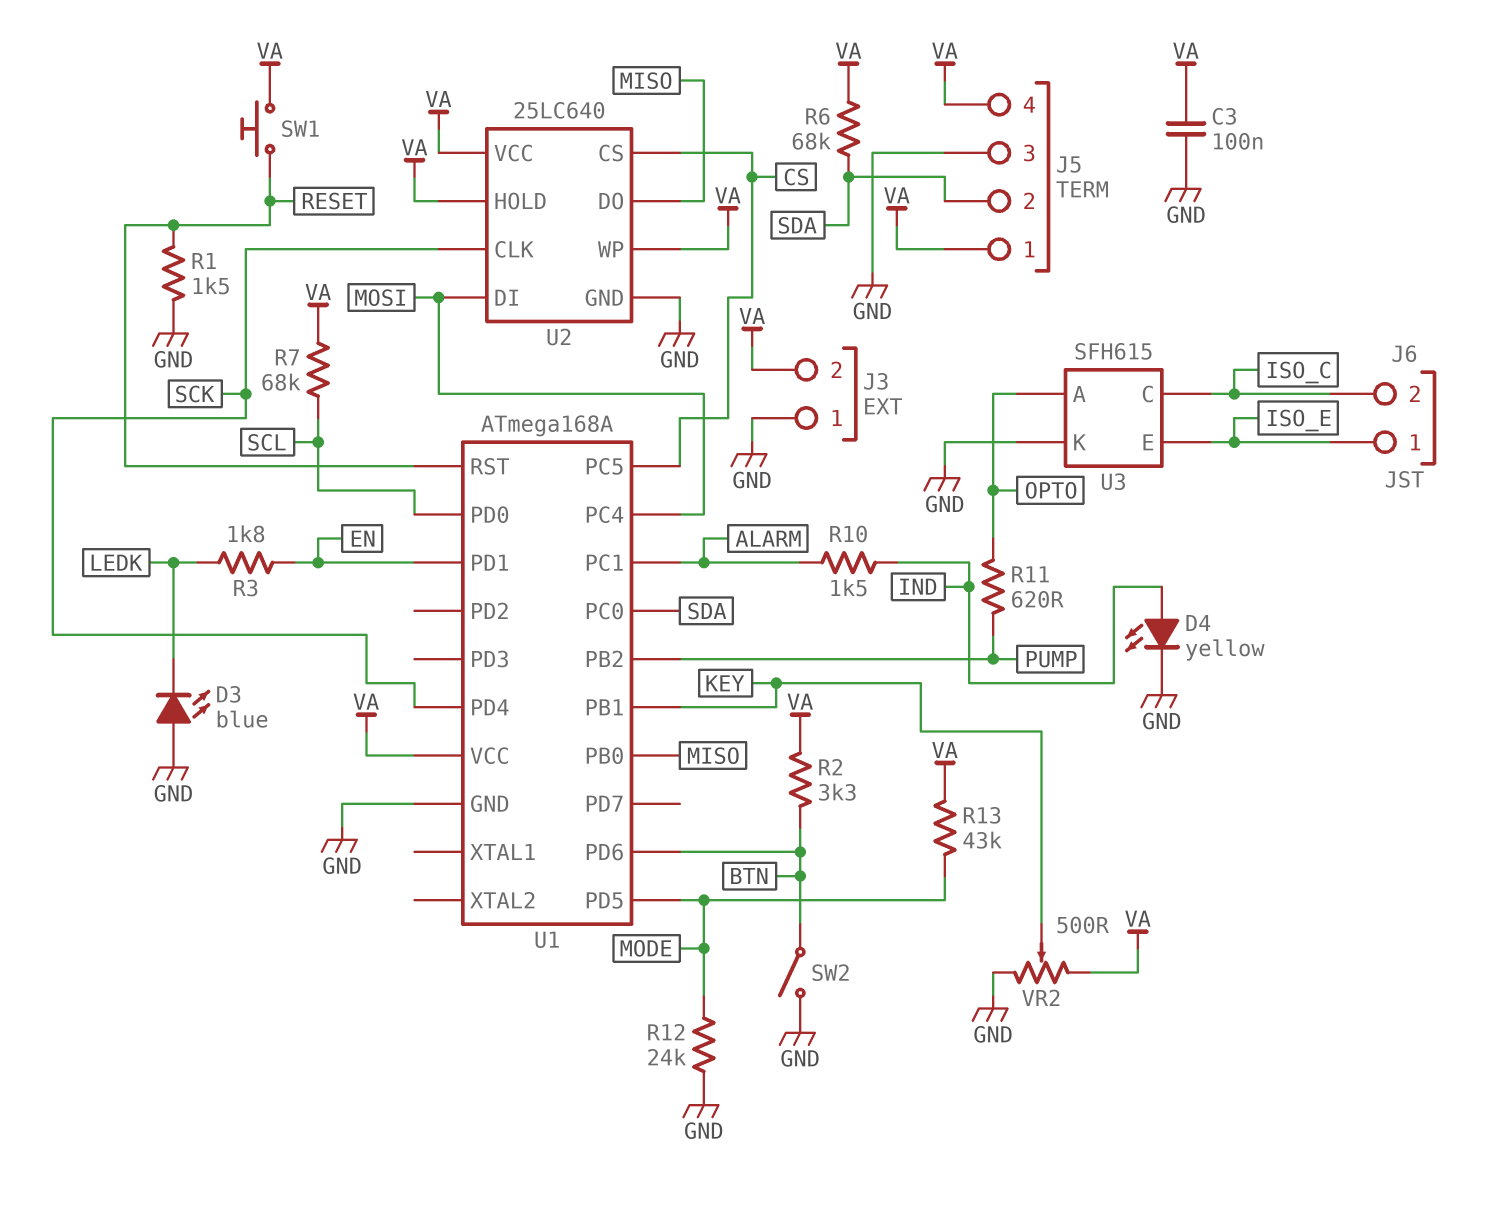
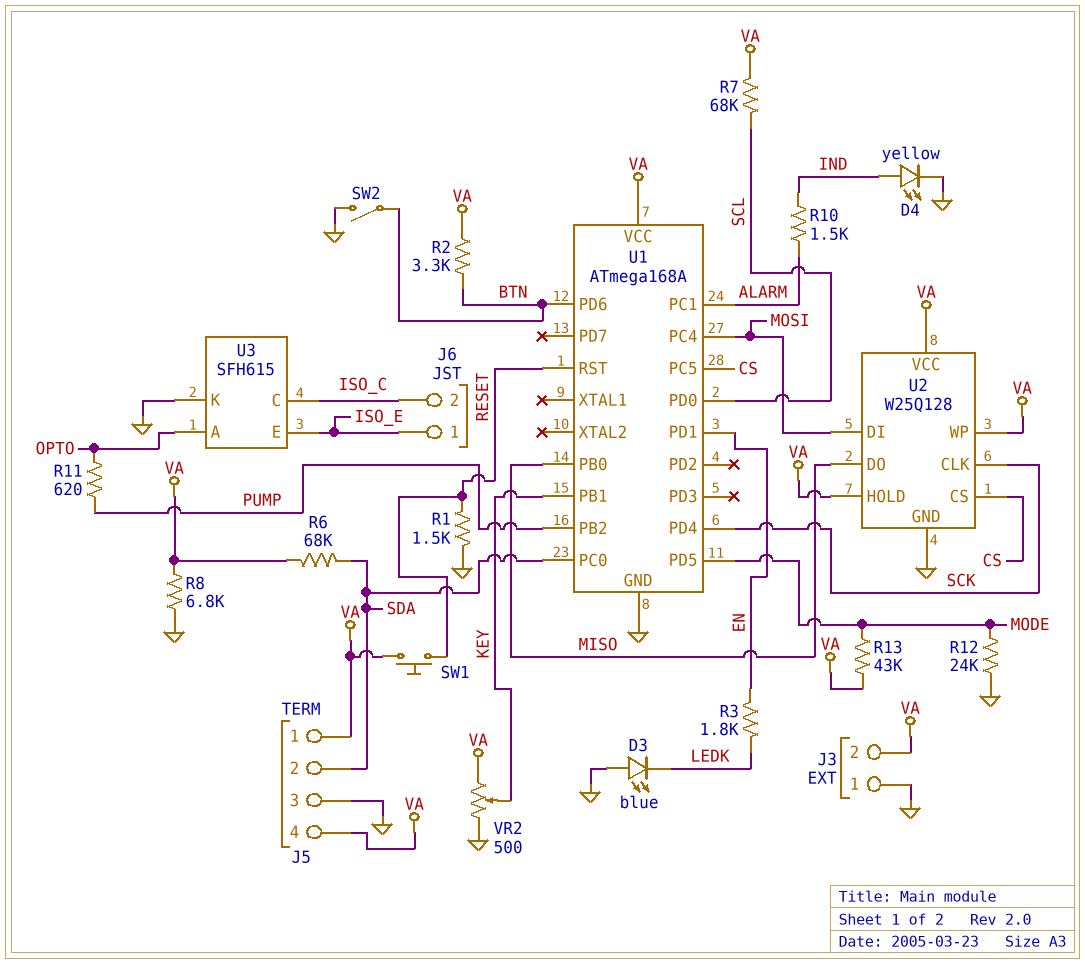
C3: 100nF (GND, VA) -> none
R8: none -> 6.8k (GND, VA)
U2: 25LC640 -> W25Q128

